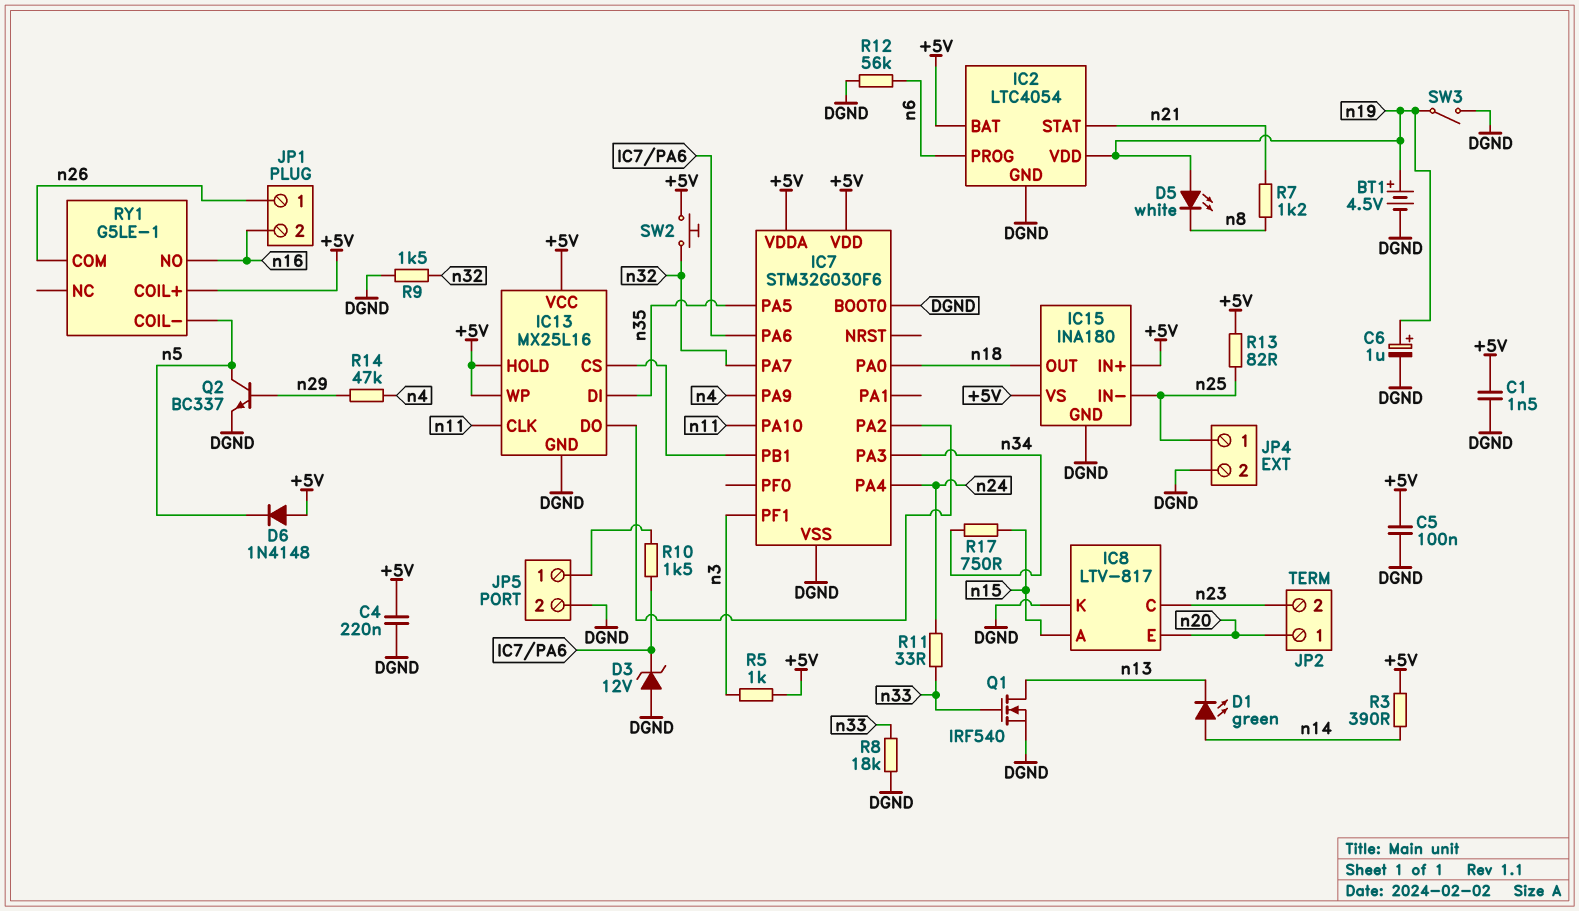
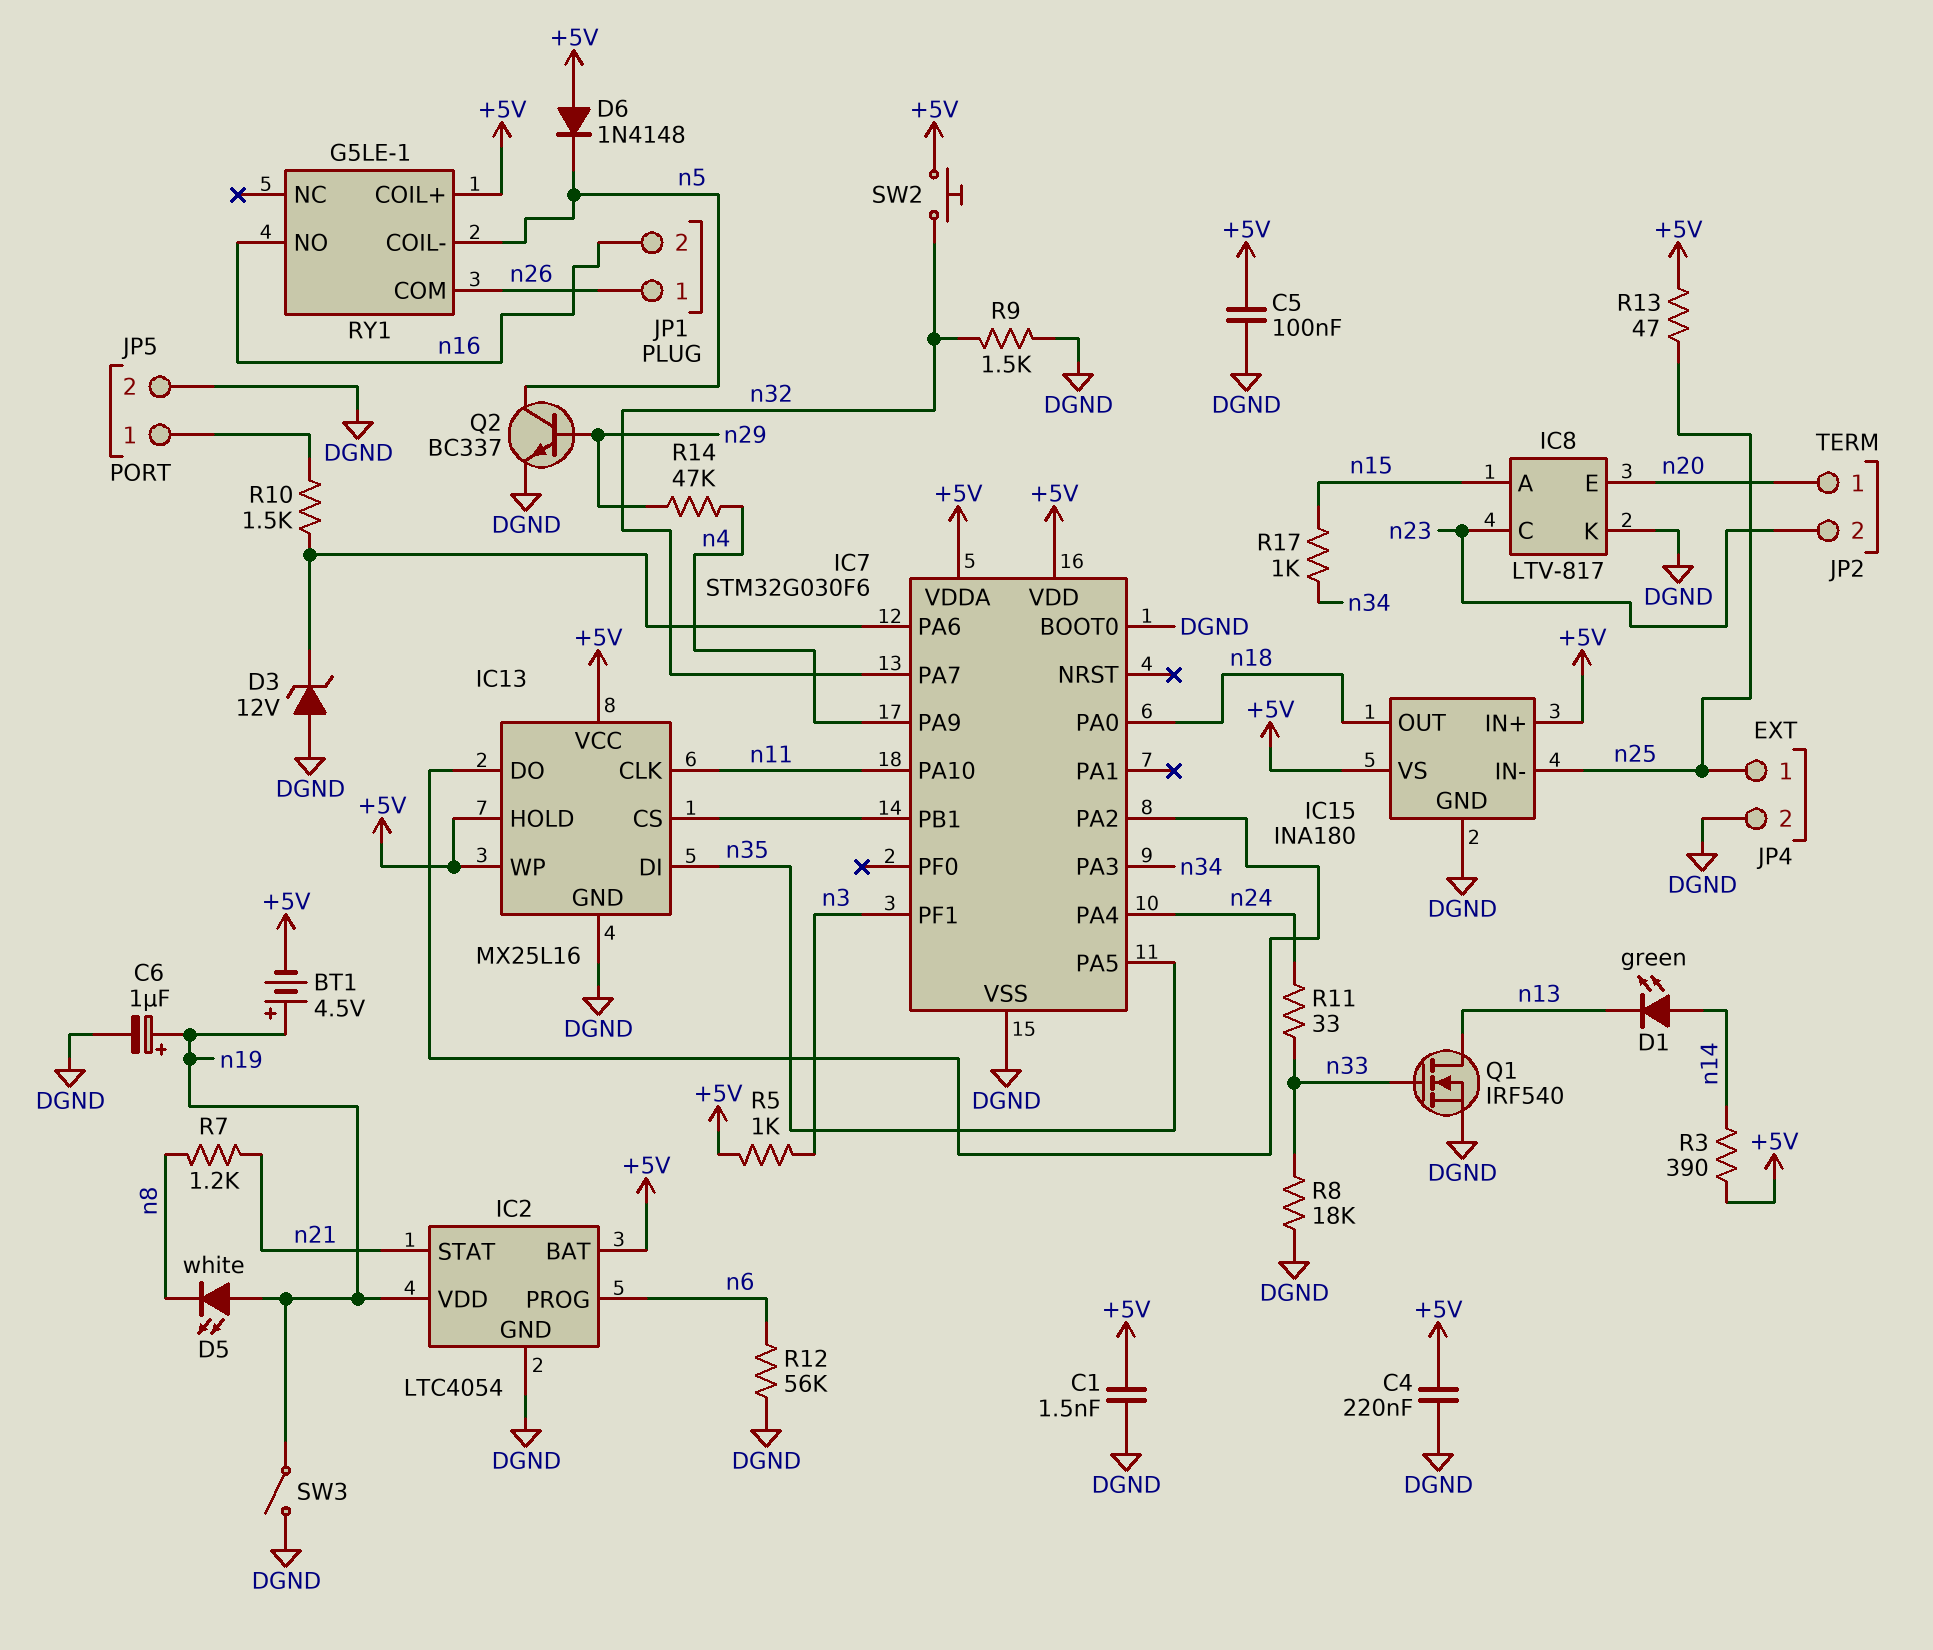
BT1: 4.5V (plus n19, minus DGND) -> 4.5V (plus n19, minus +5V)
R13: 82 (+5V, n25) -> 47 (+5V, n25)
R17: 750 (n15, n34) -> 1k (n15, n34)

